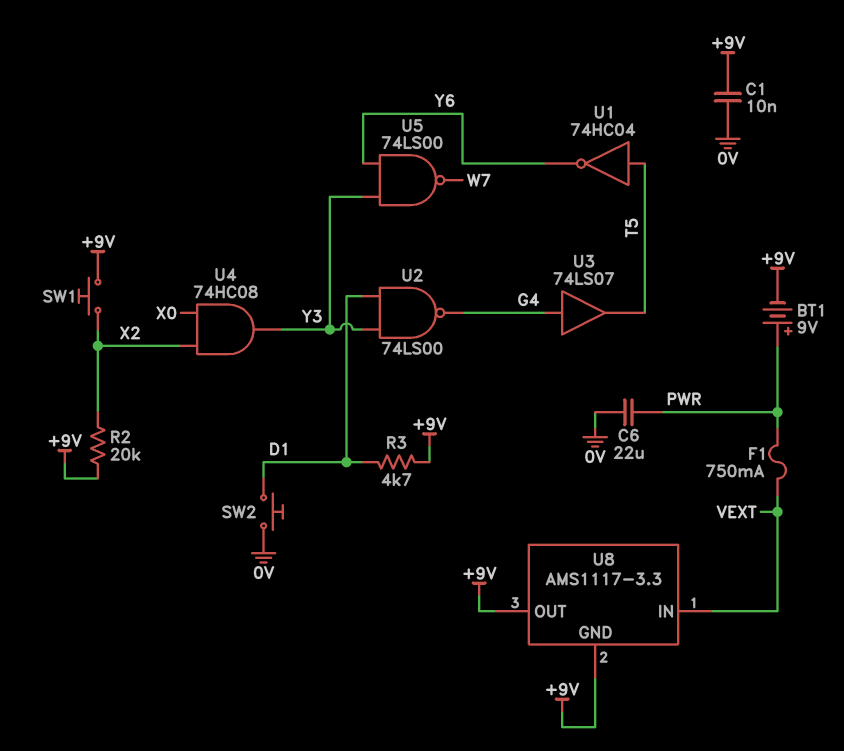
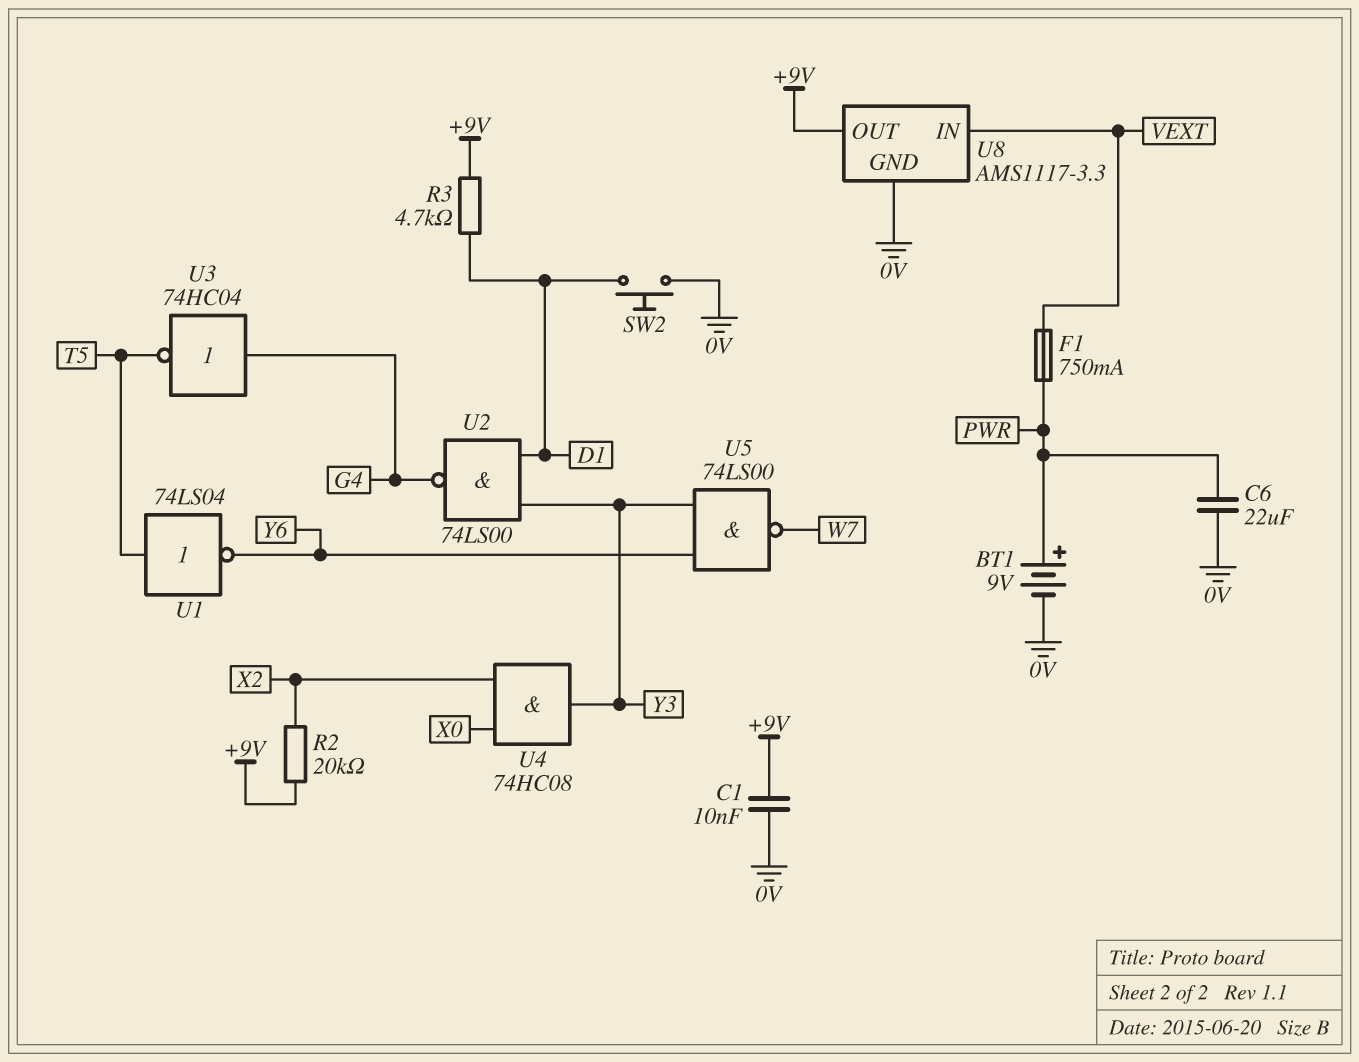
BT1: 9V (plus PWR, minus +9V) -> 9V (plus PWR, minus 0V)
SW1: button (+9V, X2) -> none
U1: NOT 74HC04 (in T5, out Y6) -> NOT 74LS04 (in T5, out Y6)
U3: buffer 74LS07 (in G4, out T5) -> NOT 74HC04 (in G4, out T5)
U8 pin GND: +9V -> 0V

